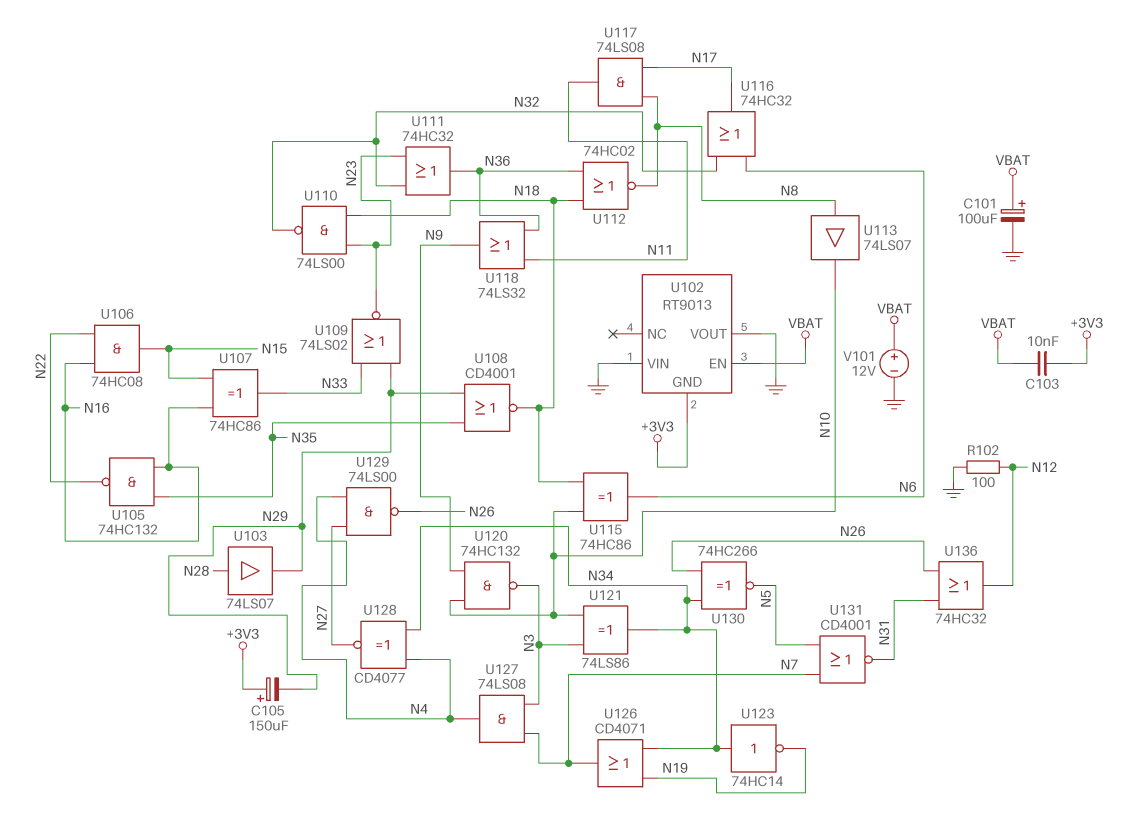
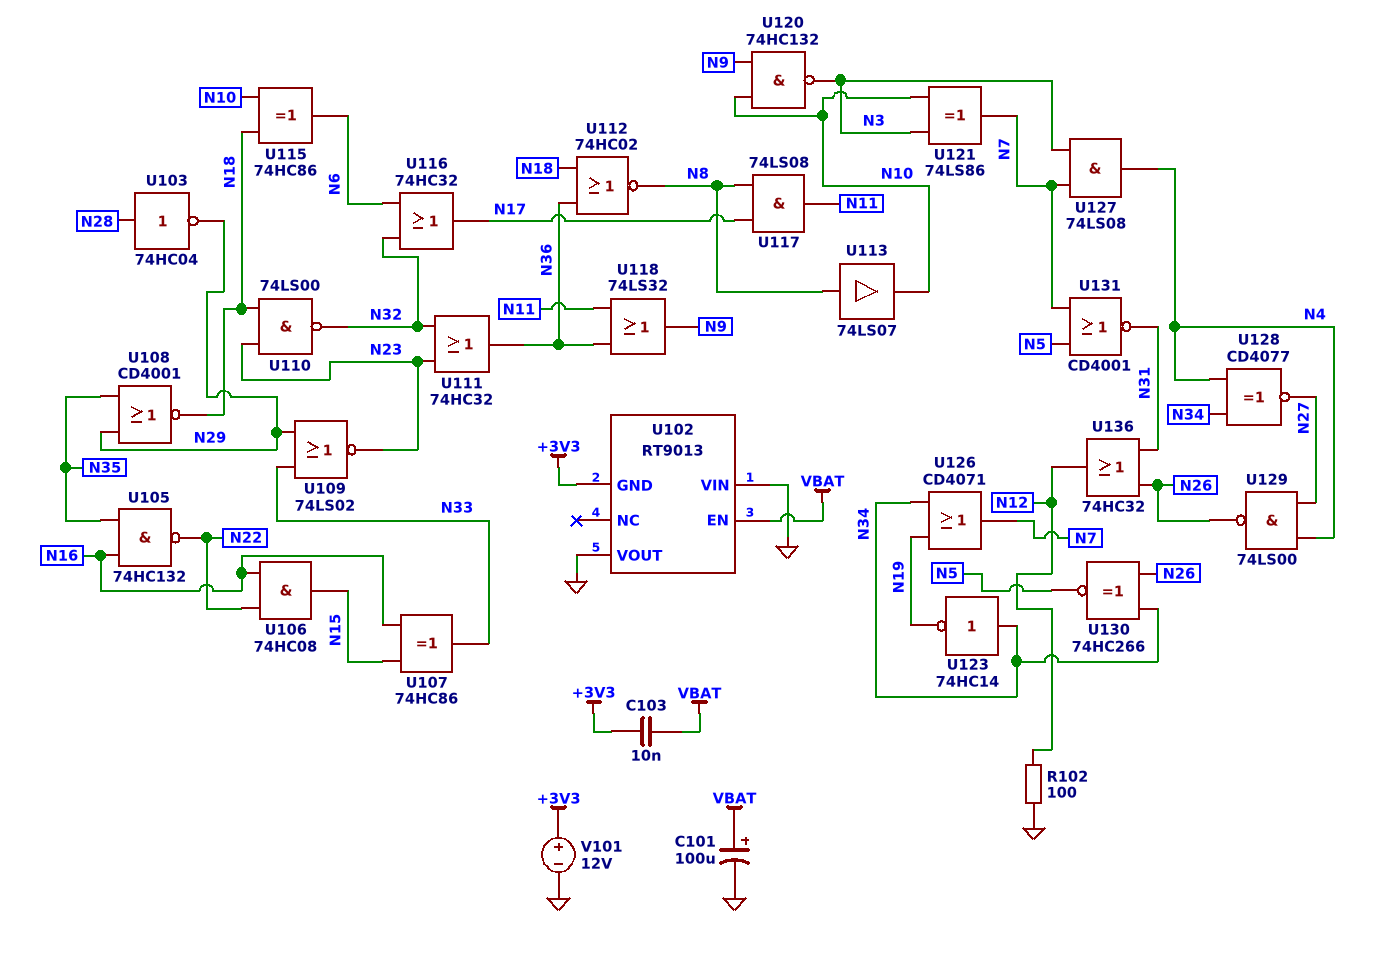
C105: 150uF (plus +3V3, minus N29) -> none
U103: buffer 74LS07 (in N28, out N29) -> NOT 74HC04 (in N28, out N29)
U121: XOR 74LS86 (in N3, in N10, out N34) -> XOR 74LS86 (in N3, in N10, out N7)
V101: 12V (plus VBAT, minus GND) -> 12V (plus +3V3, minus GND)

